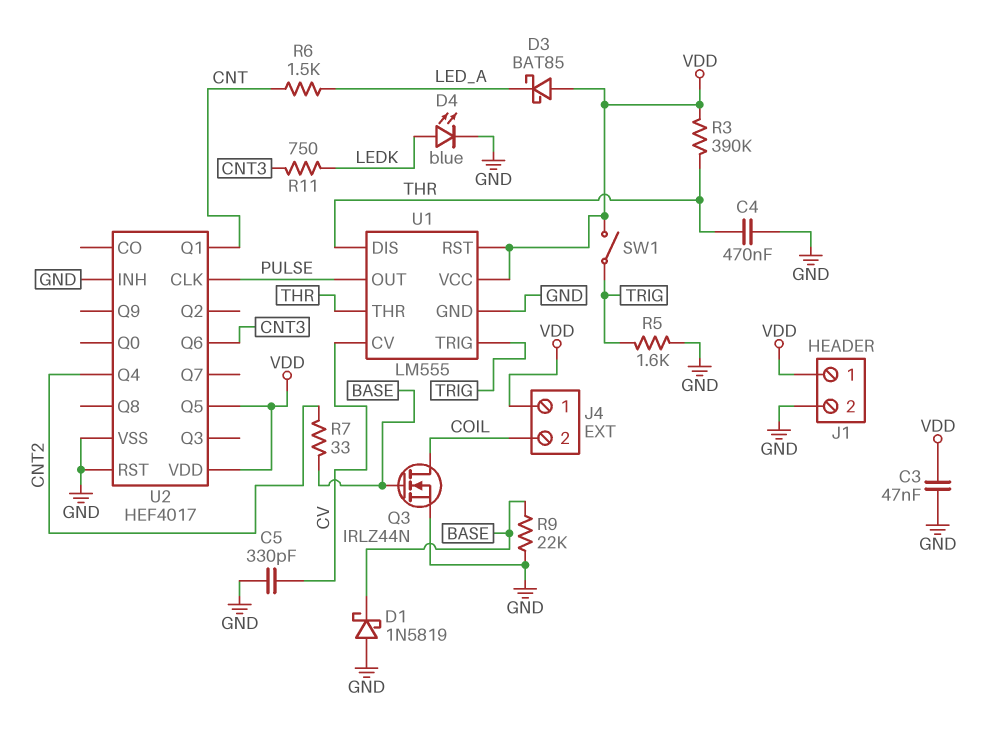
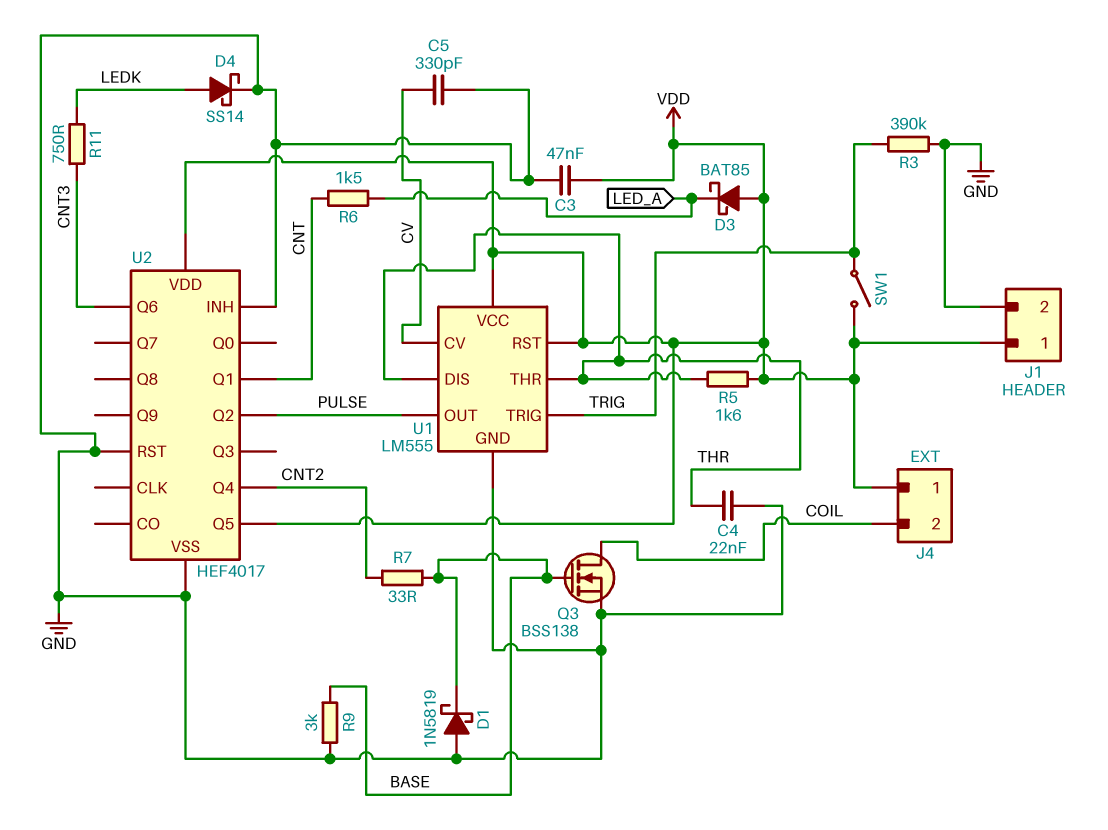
C4: 470nF (GND, THR) -> 22nF (GND, THR)
D4: LED blue (A LEDK, K GND) -> schottky SS14 (A LEDK, K GND)
Q3: NMOS IRLZ44N (G BASE, D COIL, S GND) -> NMOS BSS138 (G BASE, D COIL, S GND)
R3: 390k (THR, VDD) -> 390k (GND, TRIG)
R5: 1.6k (GND, TRIG) -> 1.6k (THR, VDD)
R9: 22k (BASE, GND) -> 3k (BASE, GND)
U2 pin CLK: PULSE -> none
U2 pin Q2: none -> PULSE

